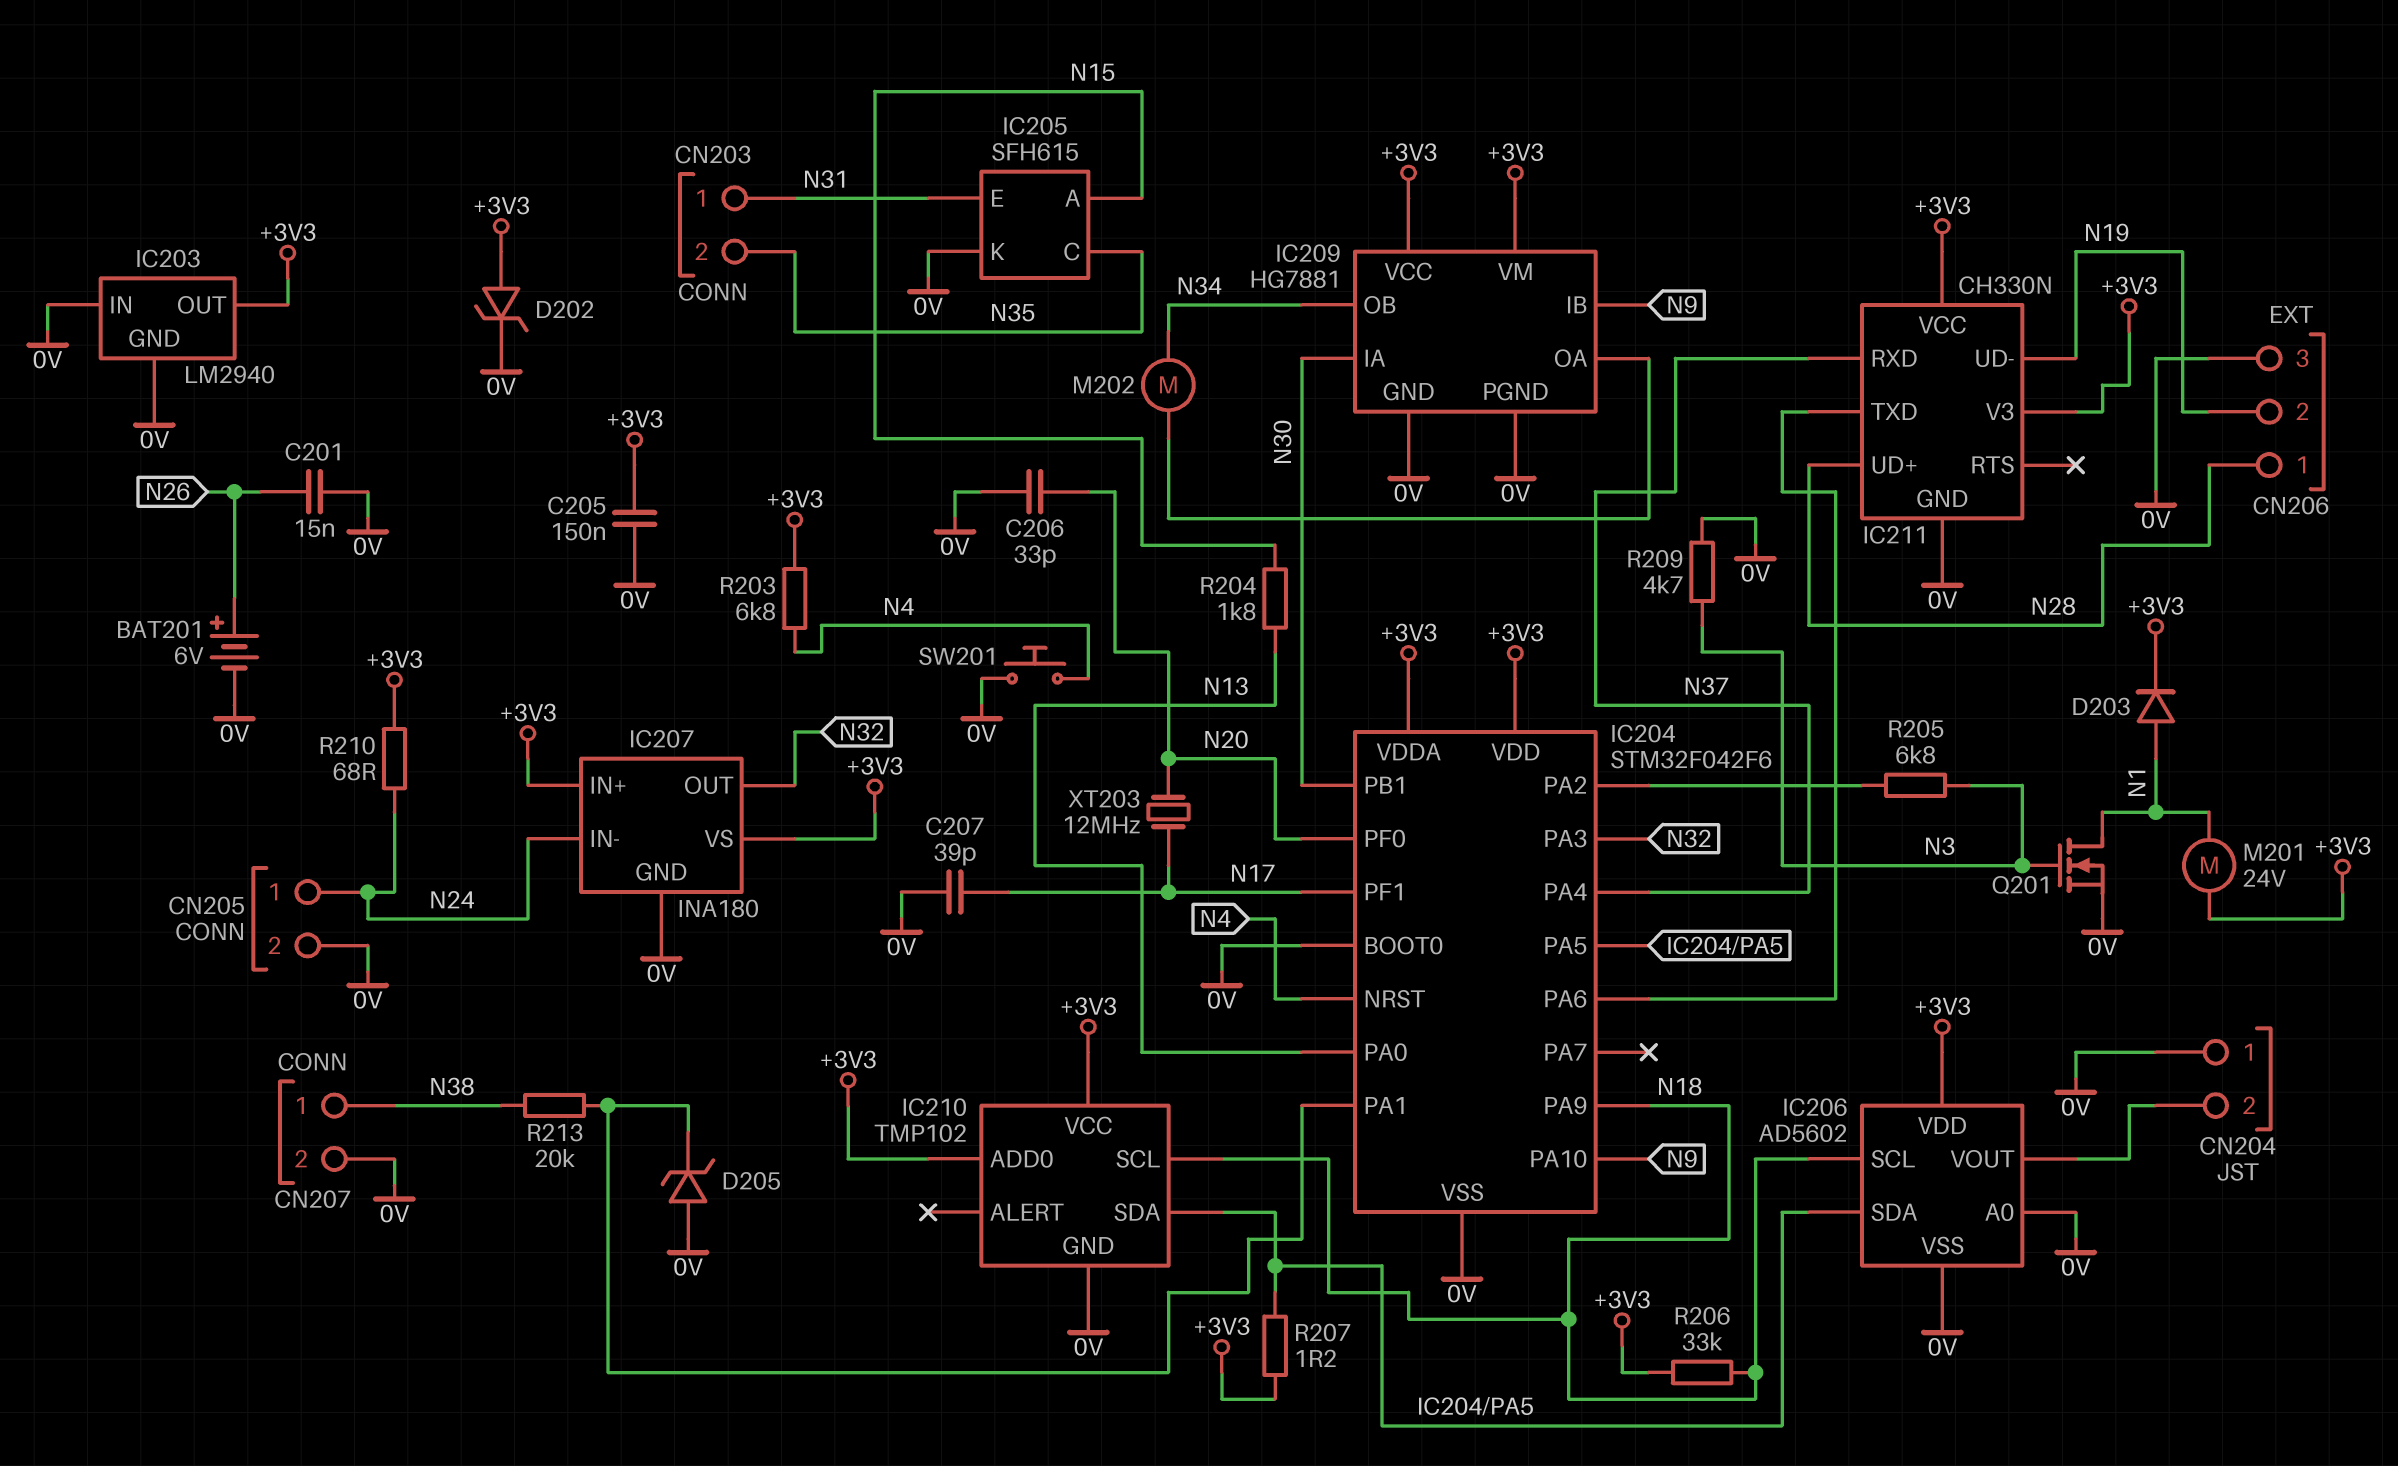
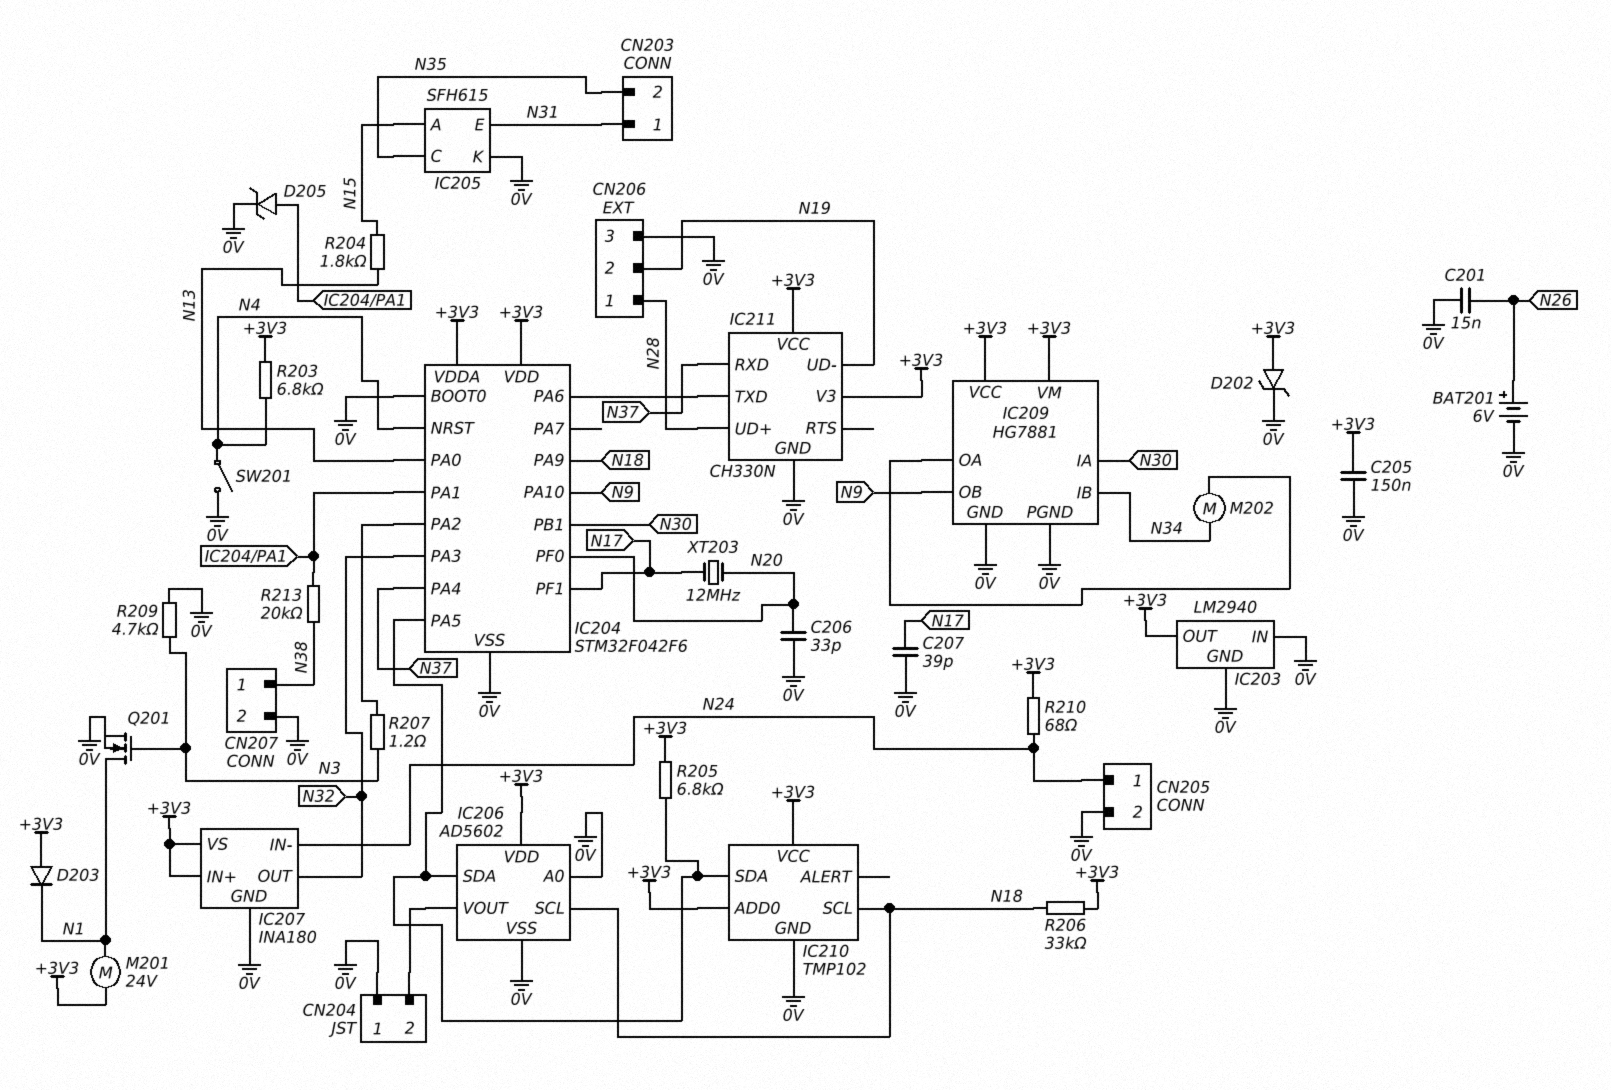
D203: diode (A N1, K +3V3) -> diode (A +3V3, K N1)
D205: zener (A 0V, K IC204/PA1) -> zener (A IC204/PA1, K 0V)
IC209 pin IB: N9 -> N34
IC209 pin OB: N34 -> N9
R205: 6.8k (IC204/PA2, N3) -> 6.8k (+3V3, IC204/PA5)
R207: 1.2 (+3V3, IC204/PA5) -> 1.2 (IC204/PA2, N3)
SW201: button (0V, N4) -> switch (0V, N4)

